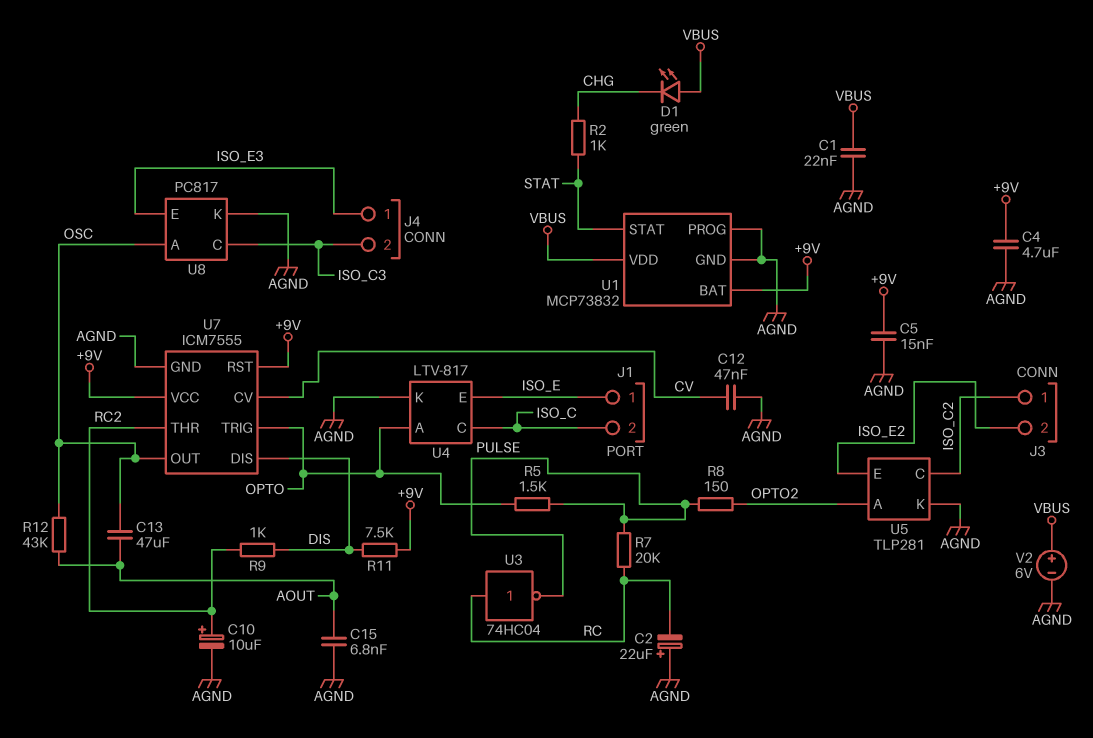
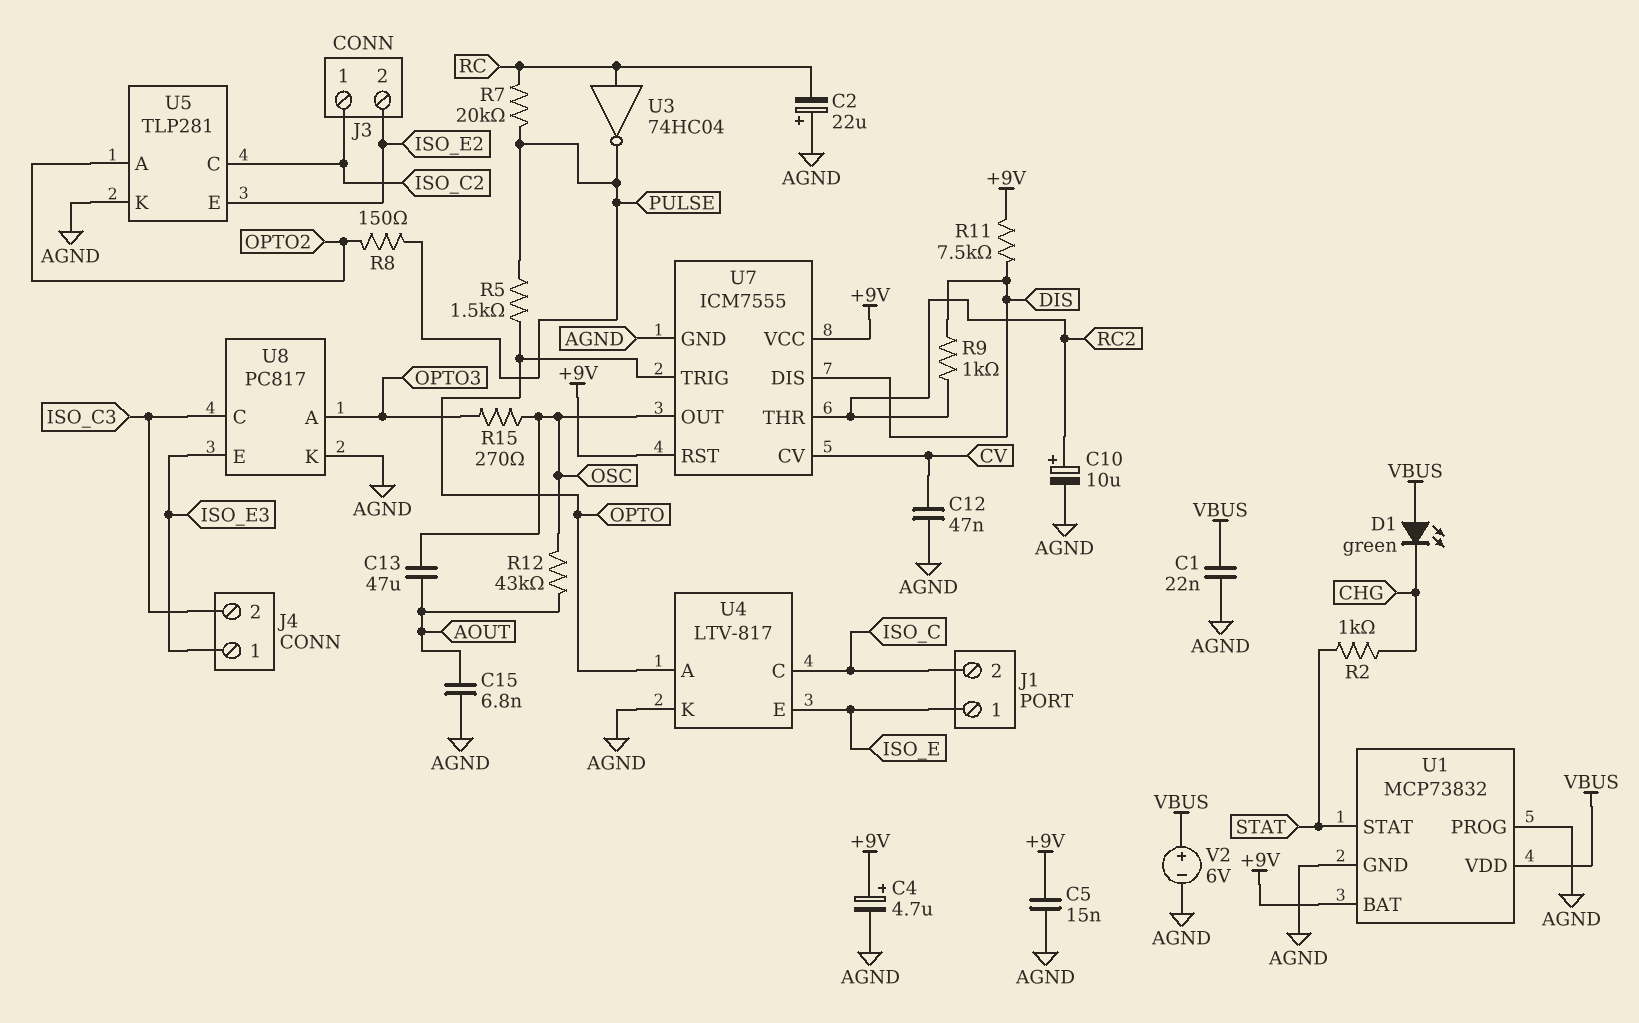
C4: 4.7uF (+9V, AGND) -> 4.7uF (plus +9V, minus AGND)
R15: none -> 270 (OPTO3, OSC)
U8 pin A: OSC -> OPTO3

